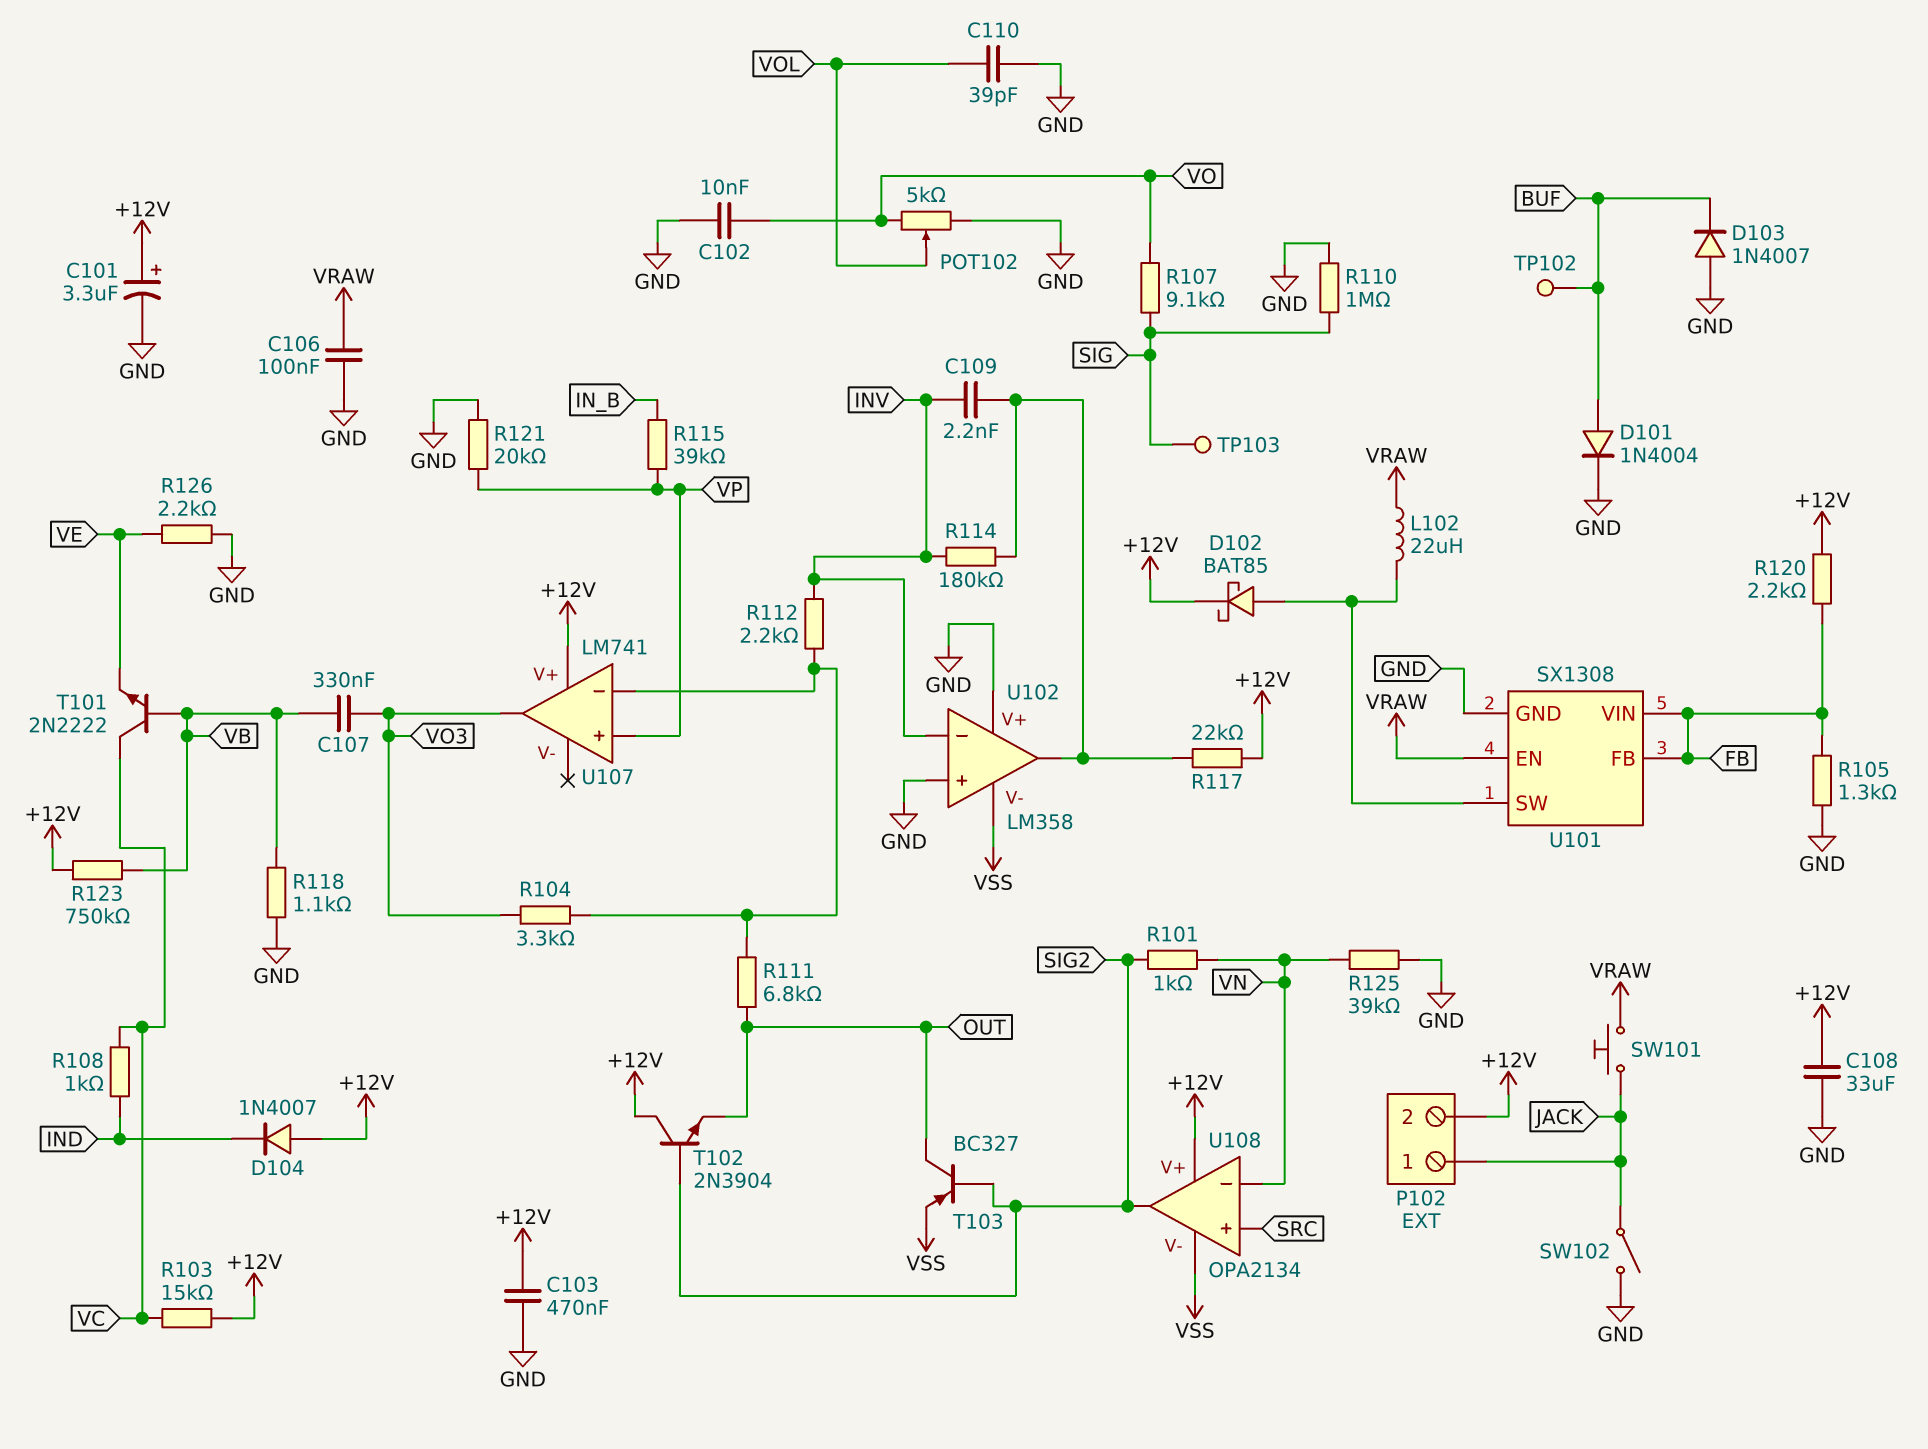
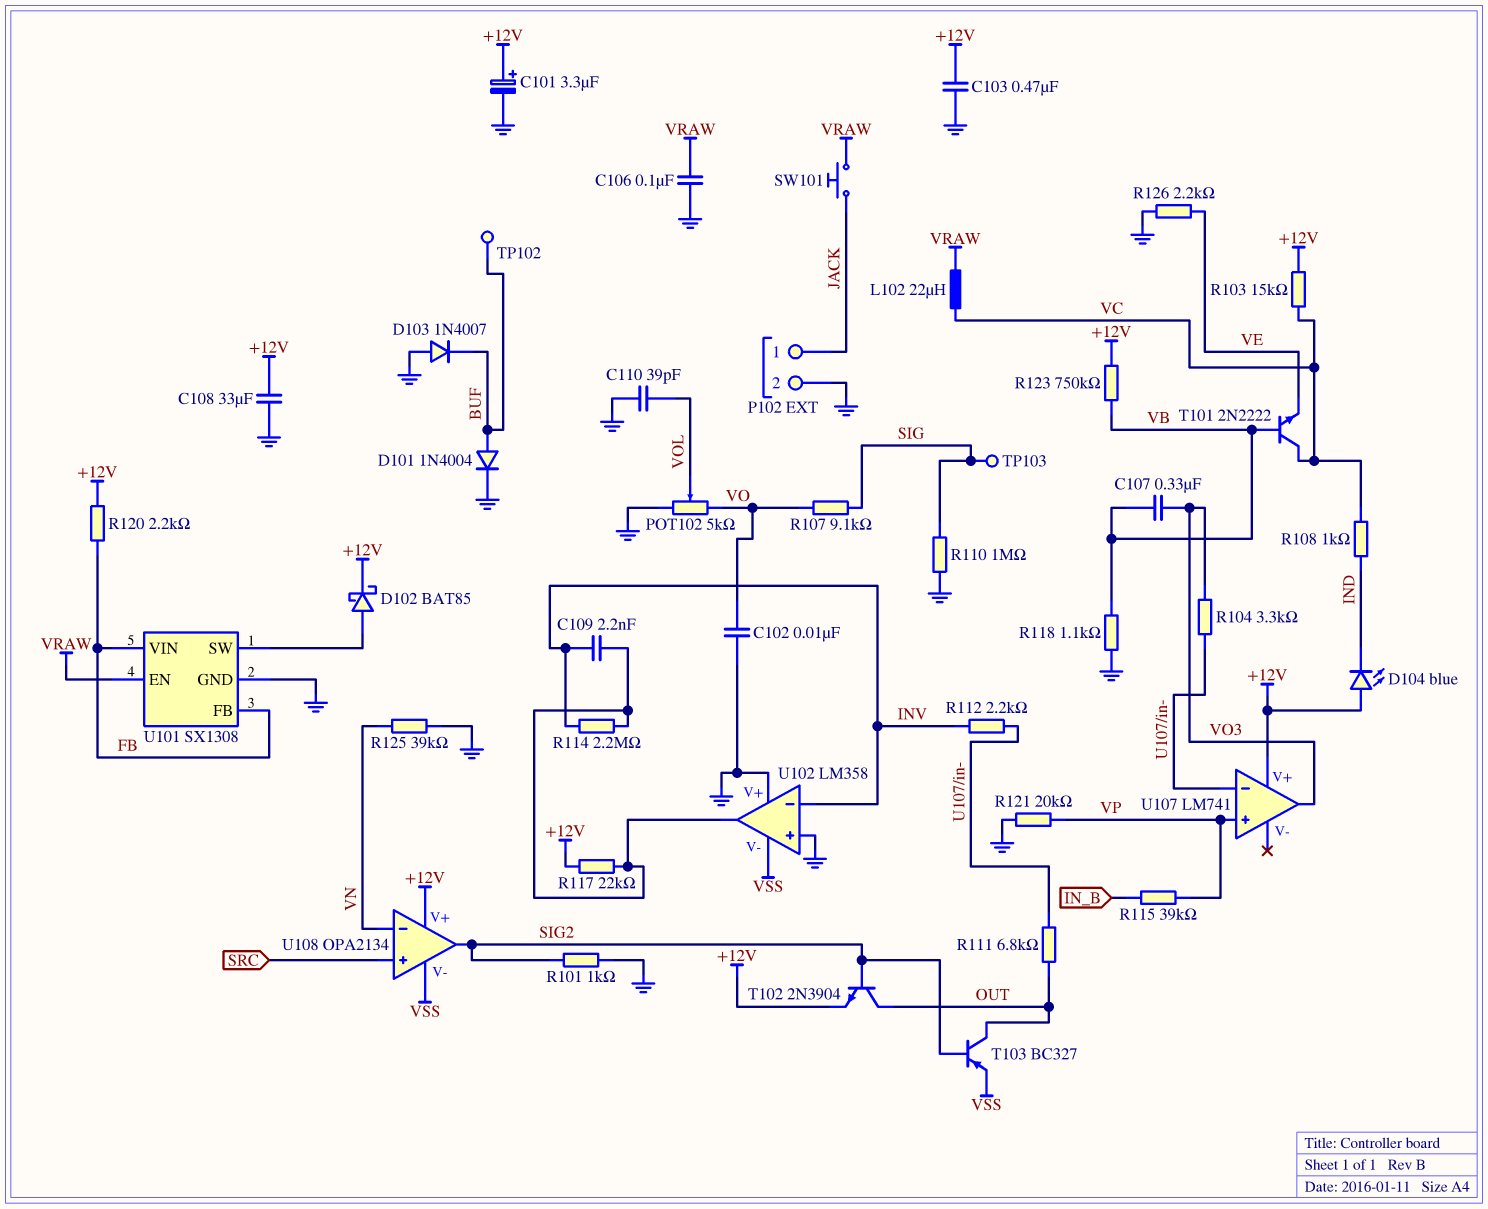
D104: diode 1N4007 (A +12V, K IND) -> LED blue (A +12V, K IND)
L102: 22uH (U101/SW, VRAW) -> 22uH (VC, VRAW)
P102 pin 2: +12V -> GND
R101: 1k (SIG2, VN) -> 1k (GND, SIG2)
R105: 1.3k (FB, GND) -> none
R114: 180k (INV, U102/out) -> 2.2M (INV, U102/out)
SW102: switch (GND, JACK) -> none
T102: NPN 2N3904 (B SIG2, C +12V, E OUT) -> NPN 2N3904 (B SIG2, C OUT, E +12V)

